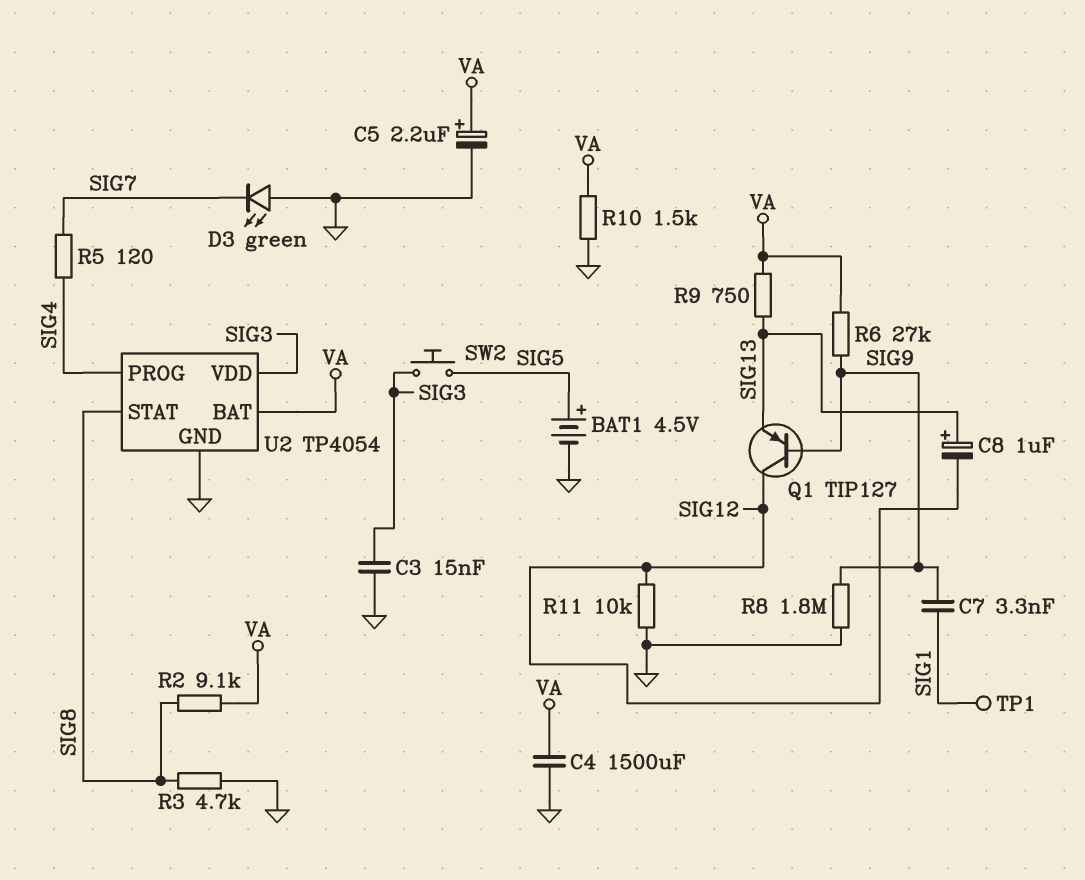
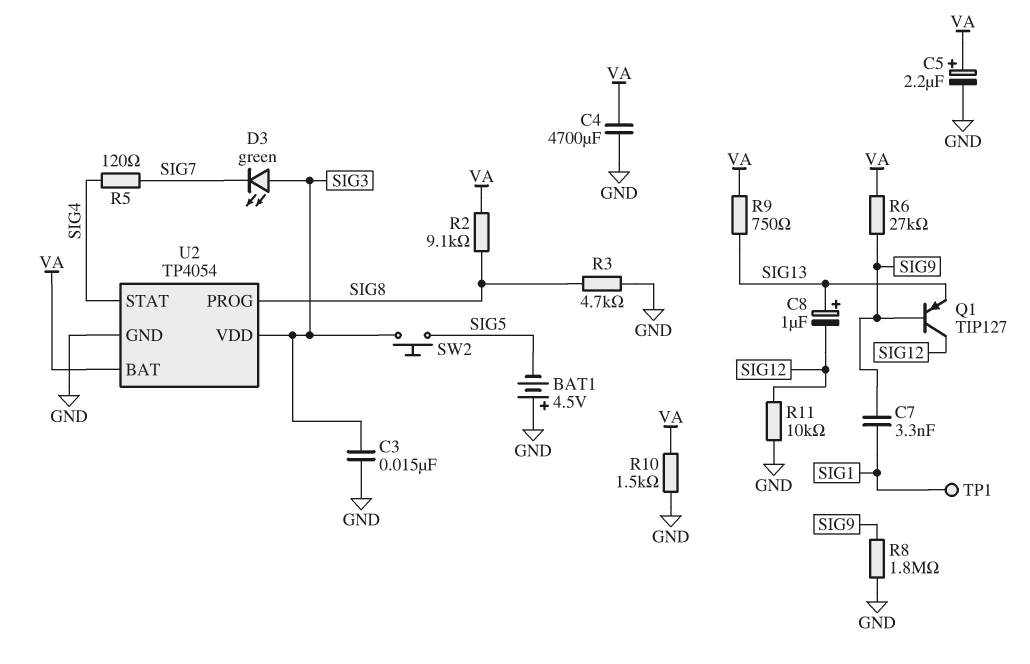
BAT1: 4.5V (plus SIG5, minus GND) -> 4.5V (plus GND, minus SIG5)
C4: 1500uF (GND, VA) -> 4700uF (GND, VA)
D3: LED green (A GND, K SIG7) -> LED green (A SIG3, K SIG7)
U2 pin PROG: SIG4 -> SIG8
U2 pin STAT: SIG8 -> SIG4

